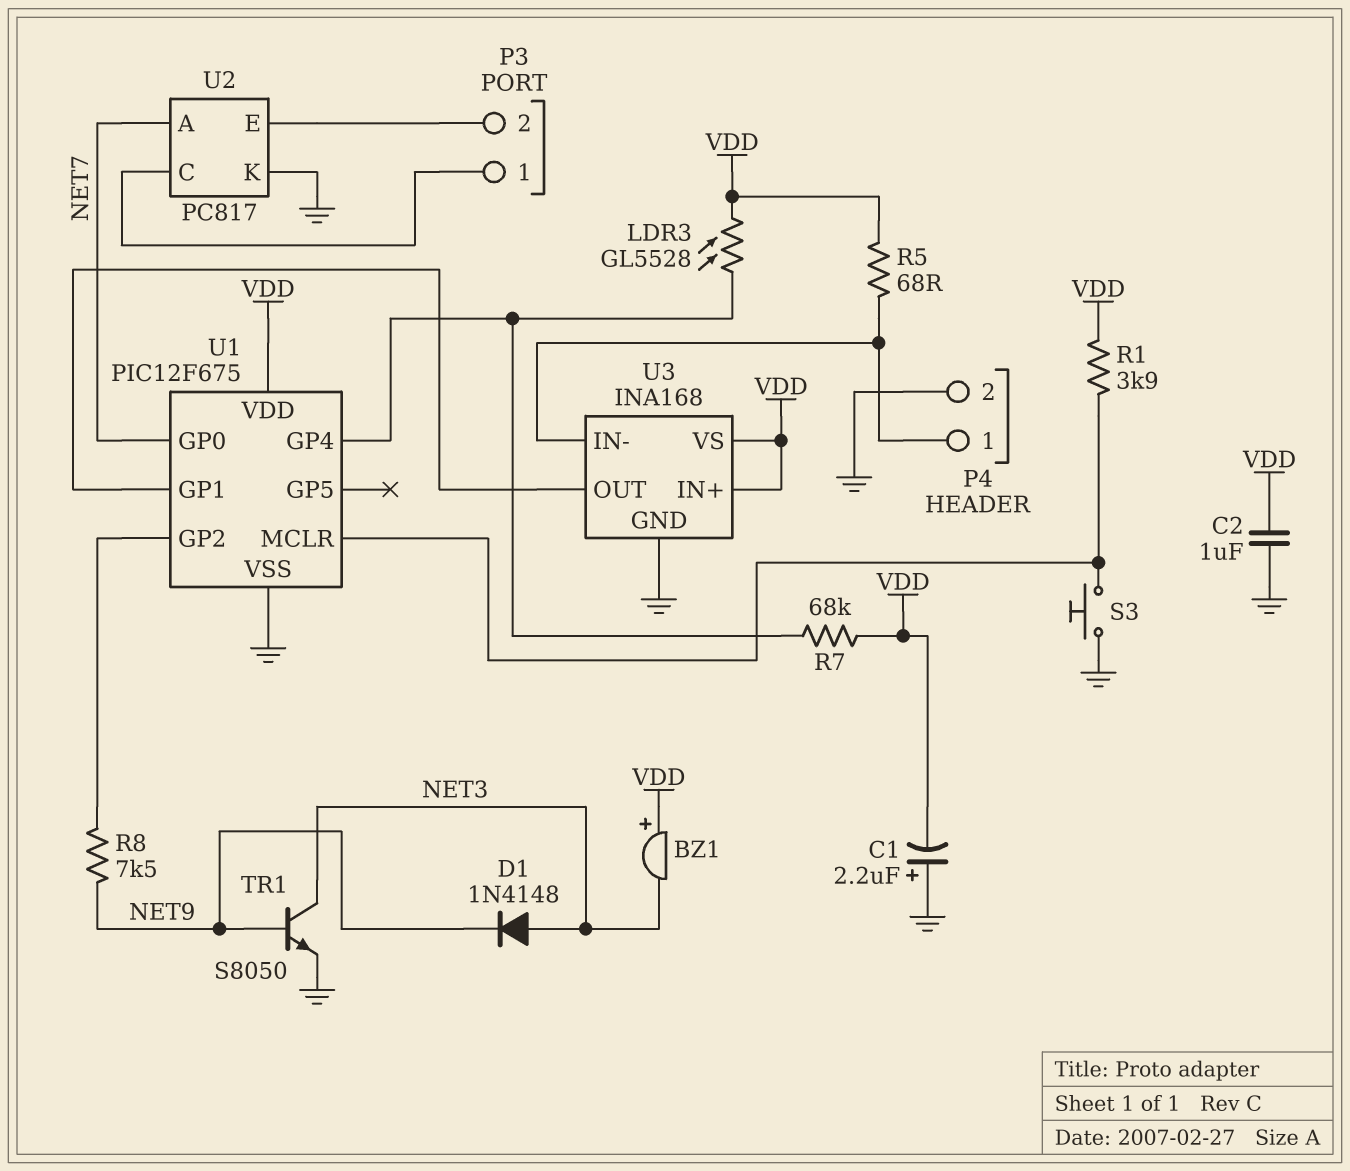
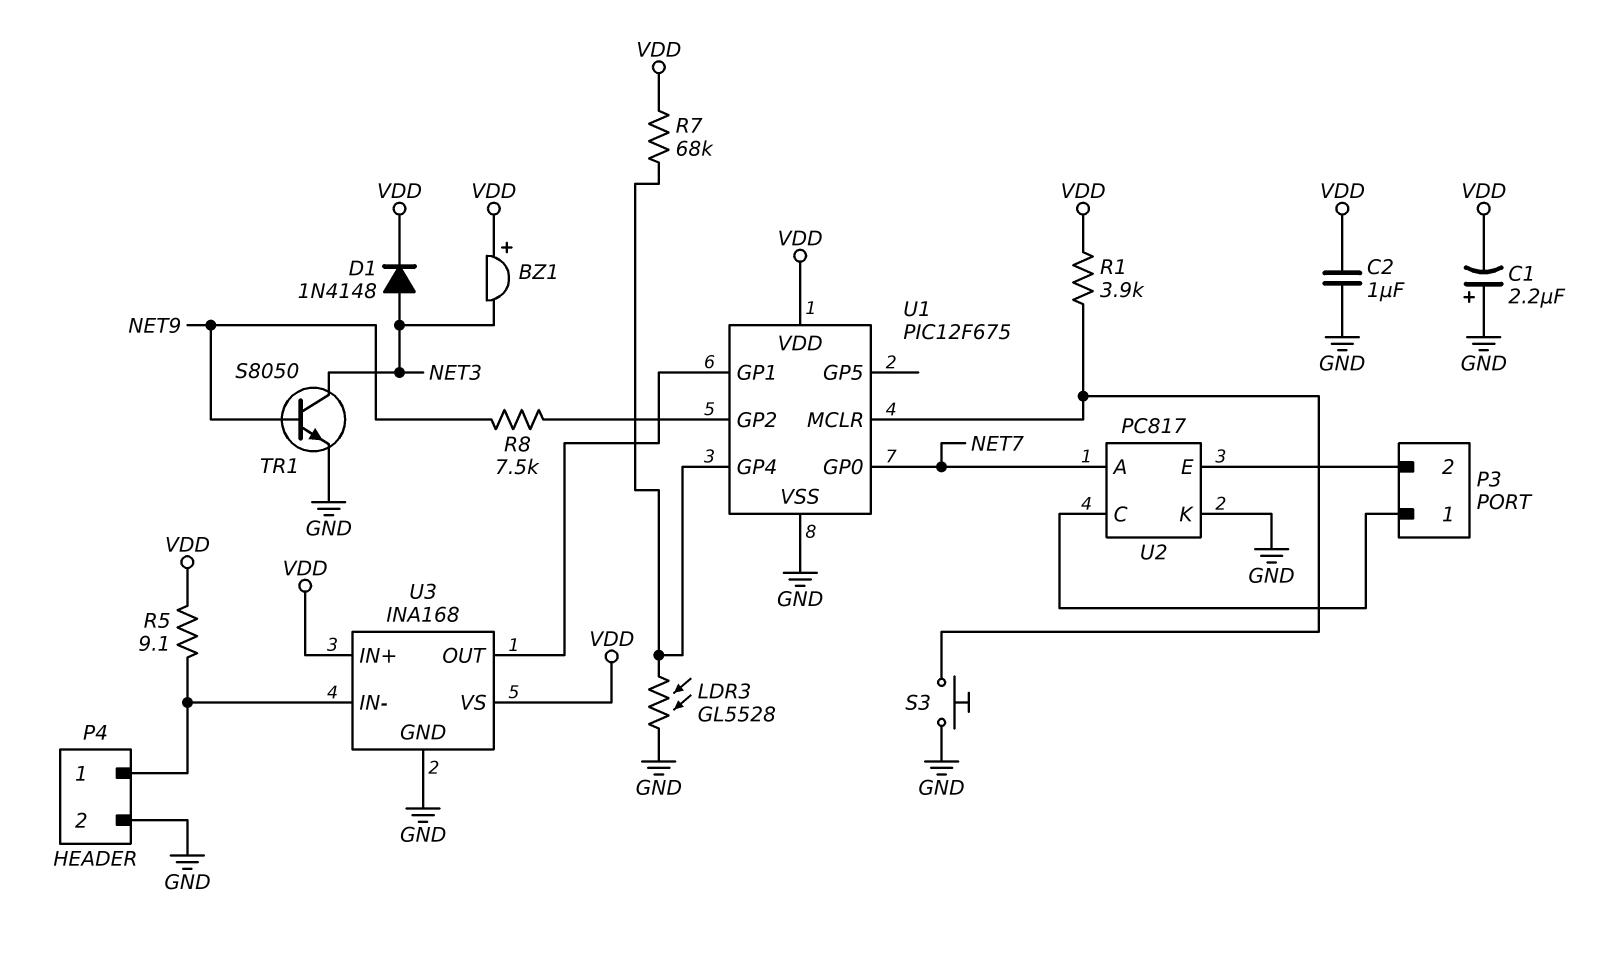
D1: diode 1N4148 (A NET3, K NET9) -> diode 1N4148 (A NET3, K VDD)
LDR3: GL5528 (U1/GP4, VDD) -> GL5528 (GND, U1/GP4)
R5: 68 (P4/1, VDD) -> 9.1 (P4/1, VDD)

